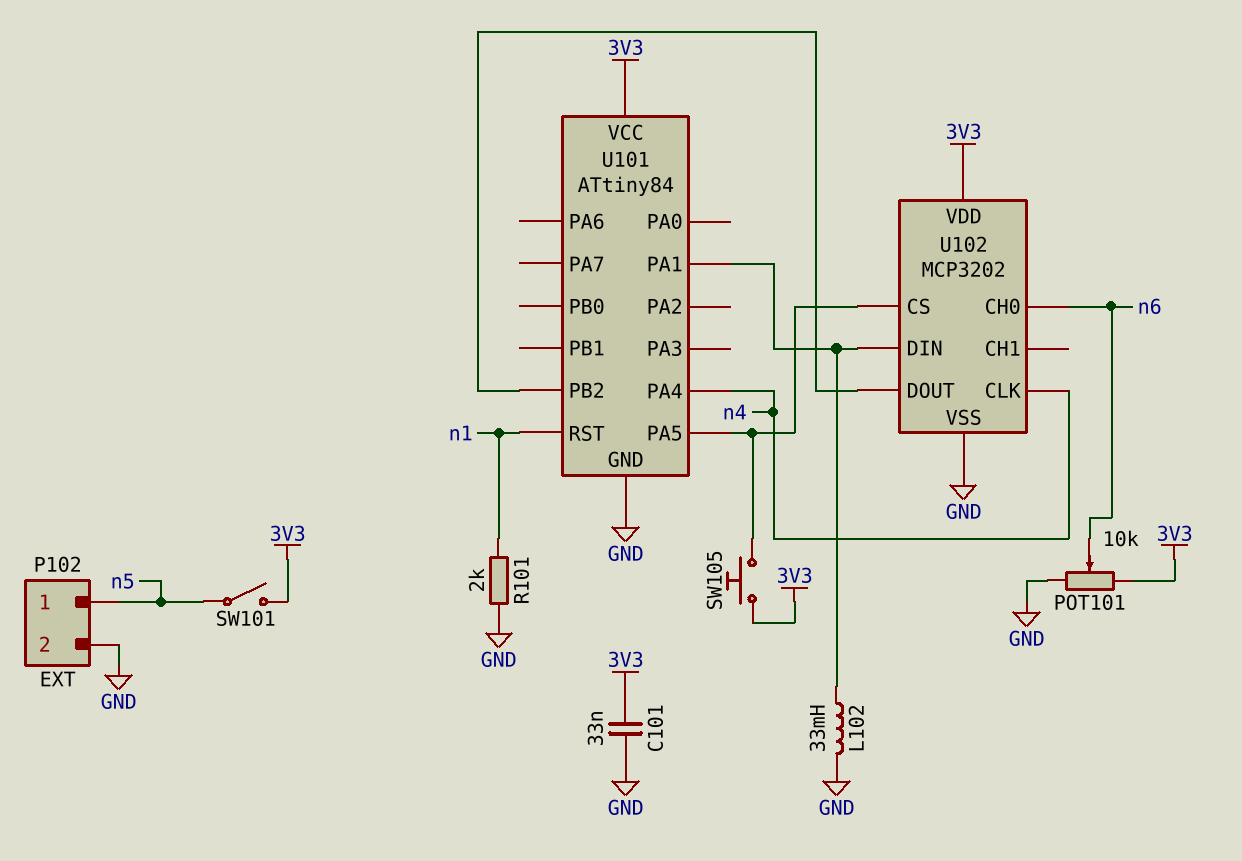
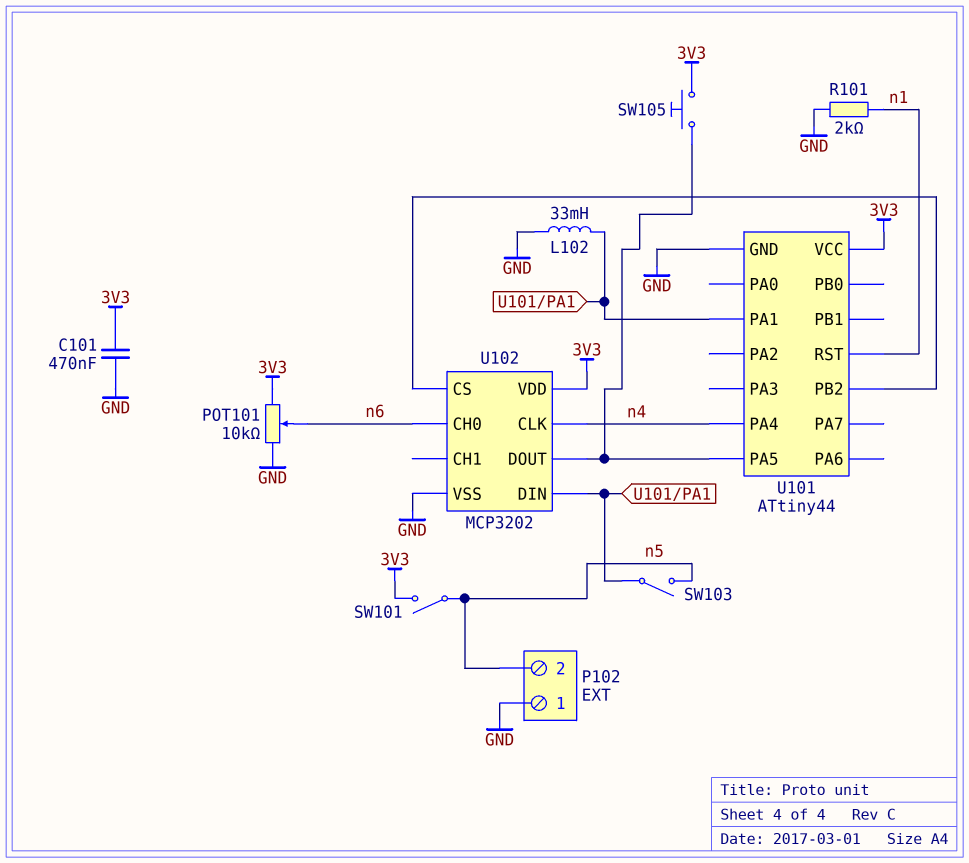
C101: 33nF (3V3, GND) -> 470nF (3V3, GND)
P102 pin 1: n5 -> GND
P102 pin 2: GND -> n5
SW103: none -> switch (U101/PA1, n5)
U101: ATtiny84 -> ATtiny44
U102 pin CS: U101/PA5 -> U101/PB2
U102 pin DOUT: U101/PB2 -> U101/PA5

